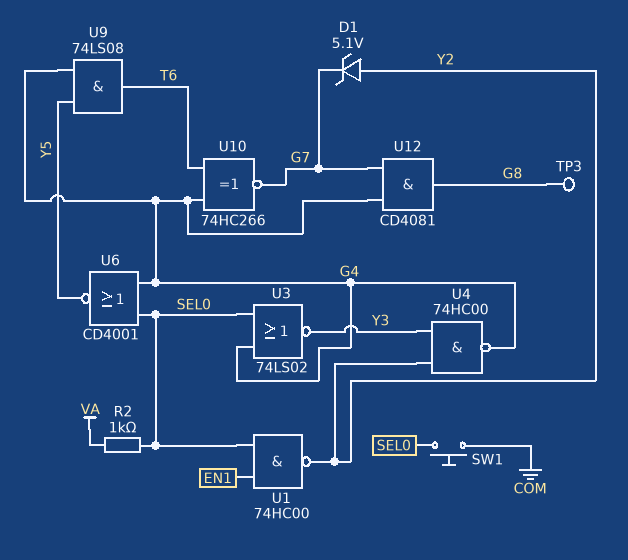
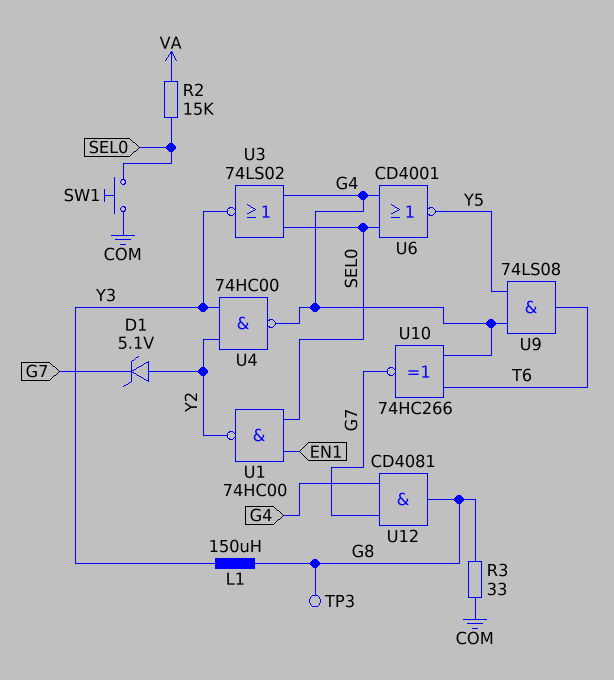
L1: none -> 150uH (G8, Y3)
R2: 1k (SEL0, VA) -> 15k (SEL0, VA)
R3: none -> 33 (COM, G8)

